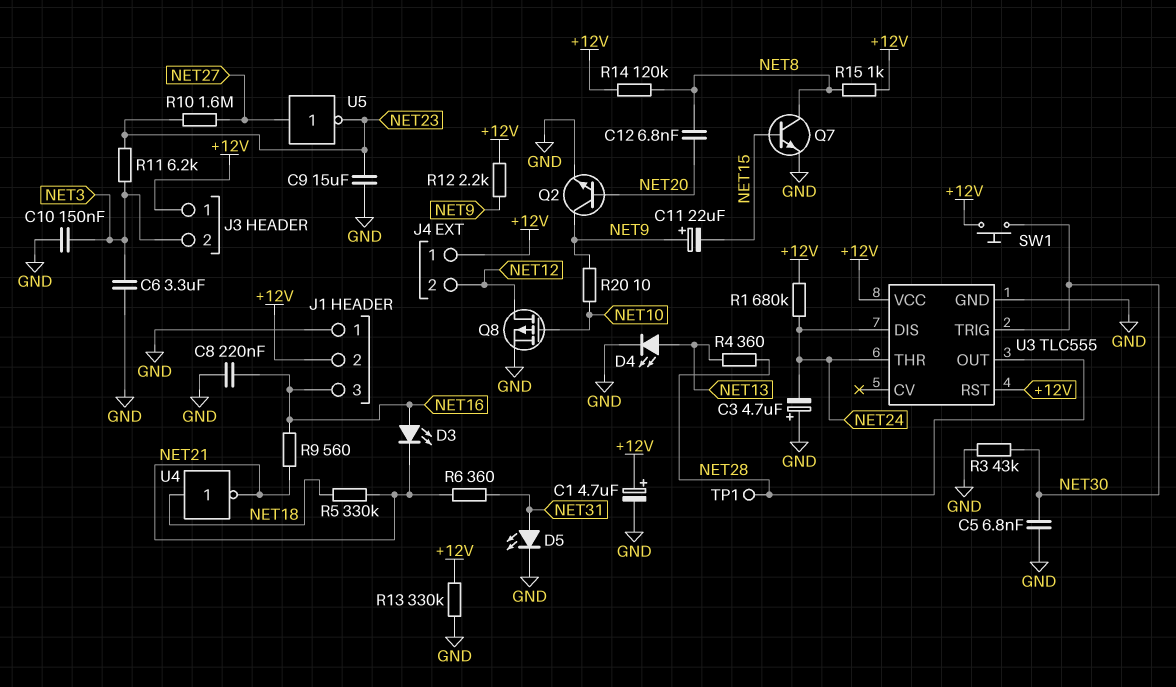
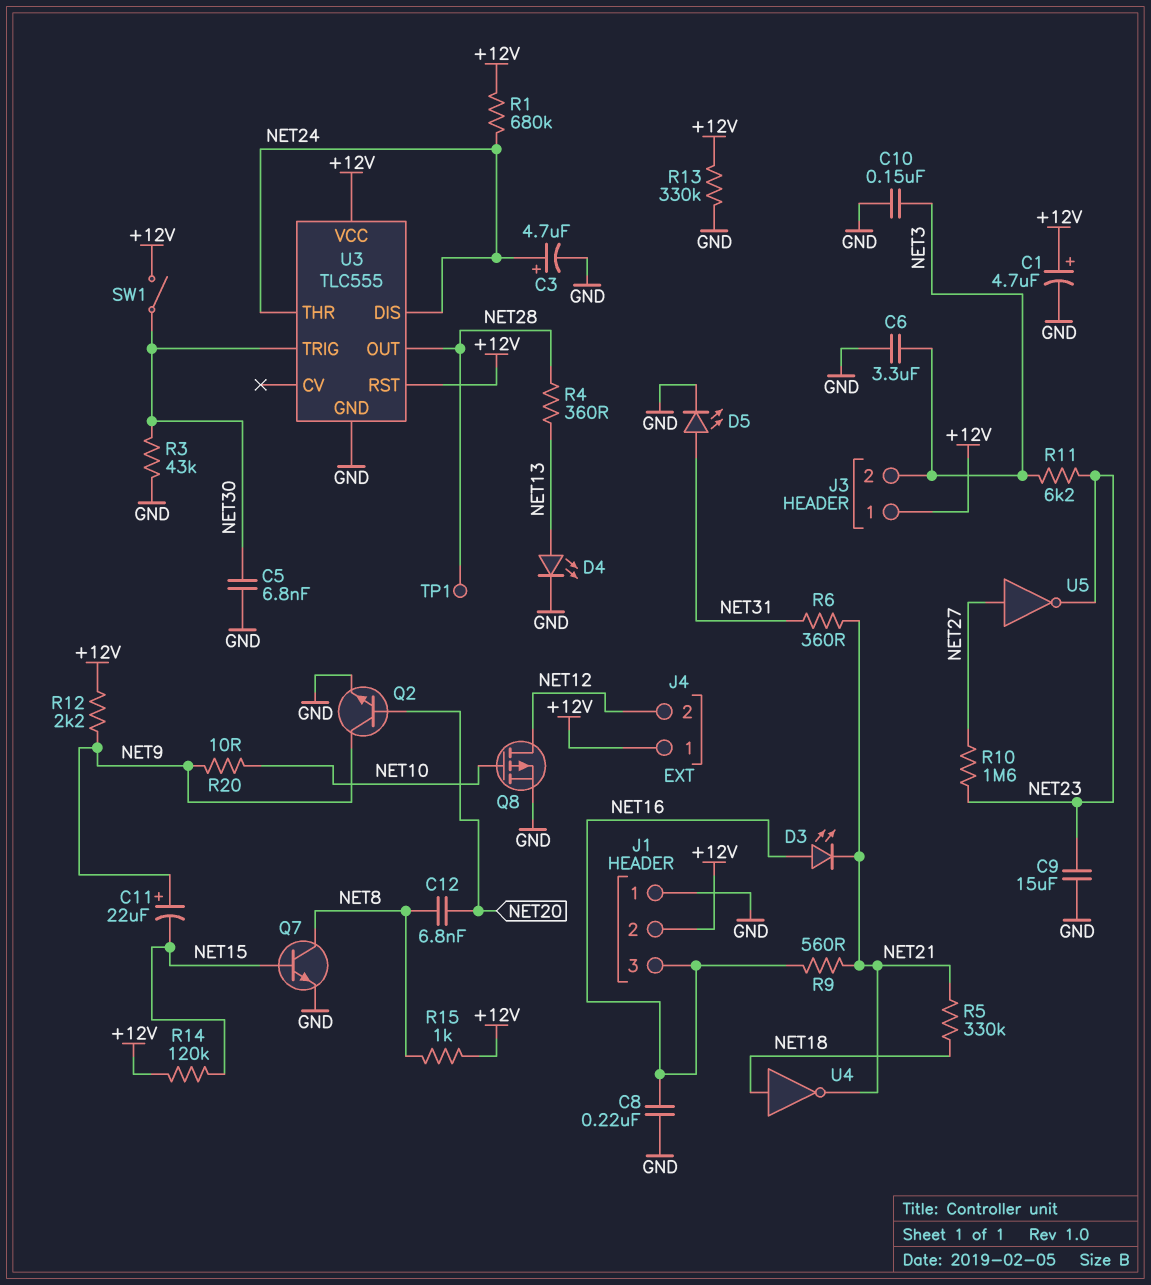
C3: 4.7uF (plus GND, minus NET24) -> 4.7uF (plus NET24, minus GND)
R14: 120k (+12V, NET8) -> 120k (+12V, NET15)
SW1: button (+12V, NET30) -> switch (+12V, NET30)

